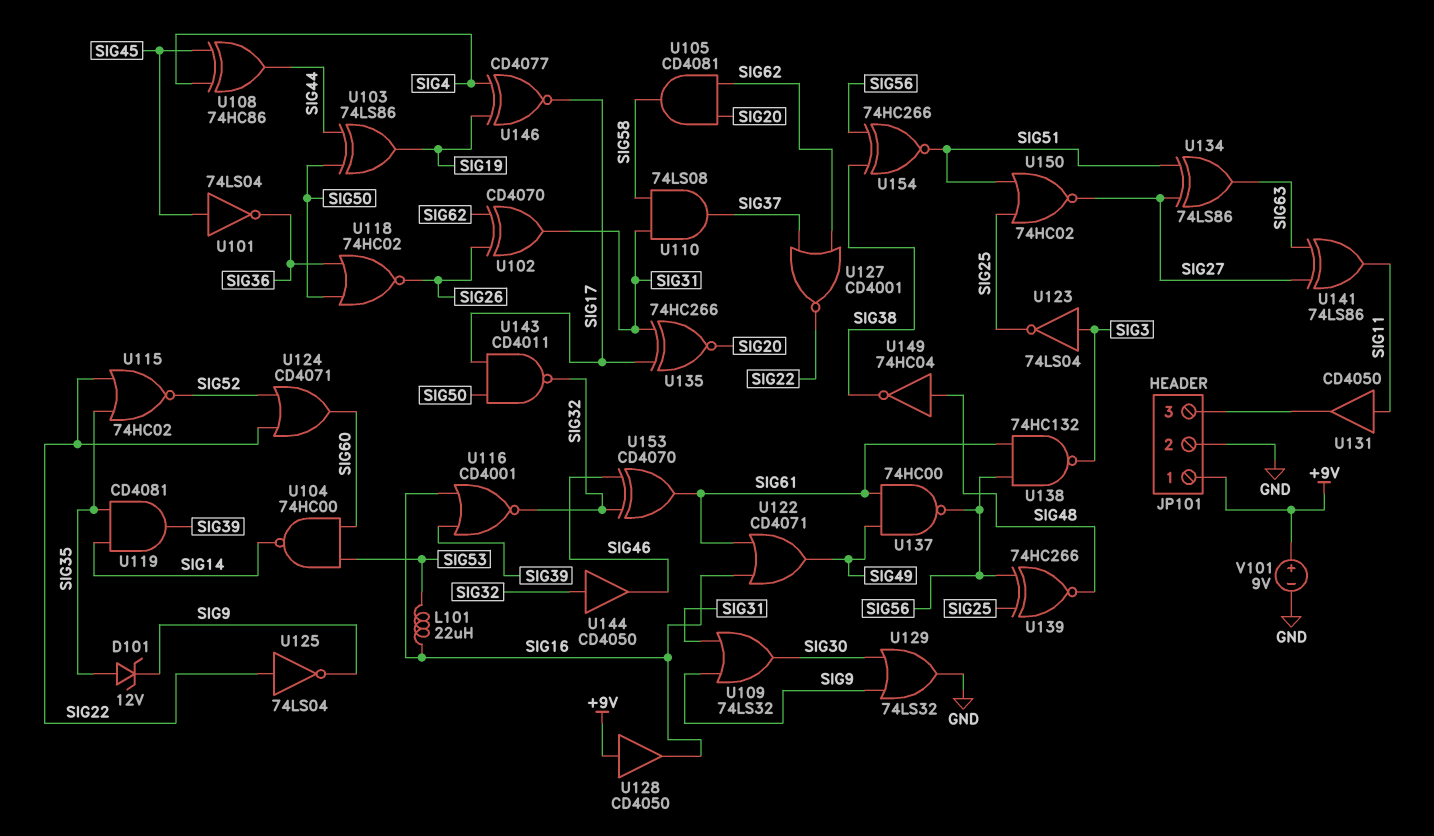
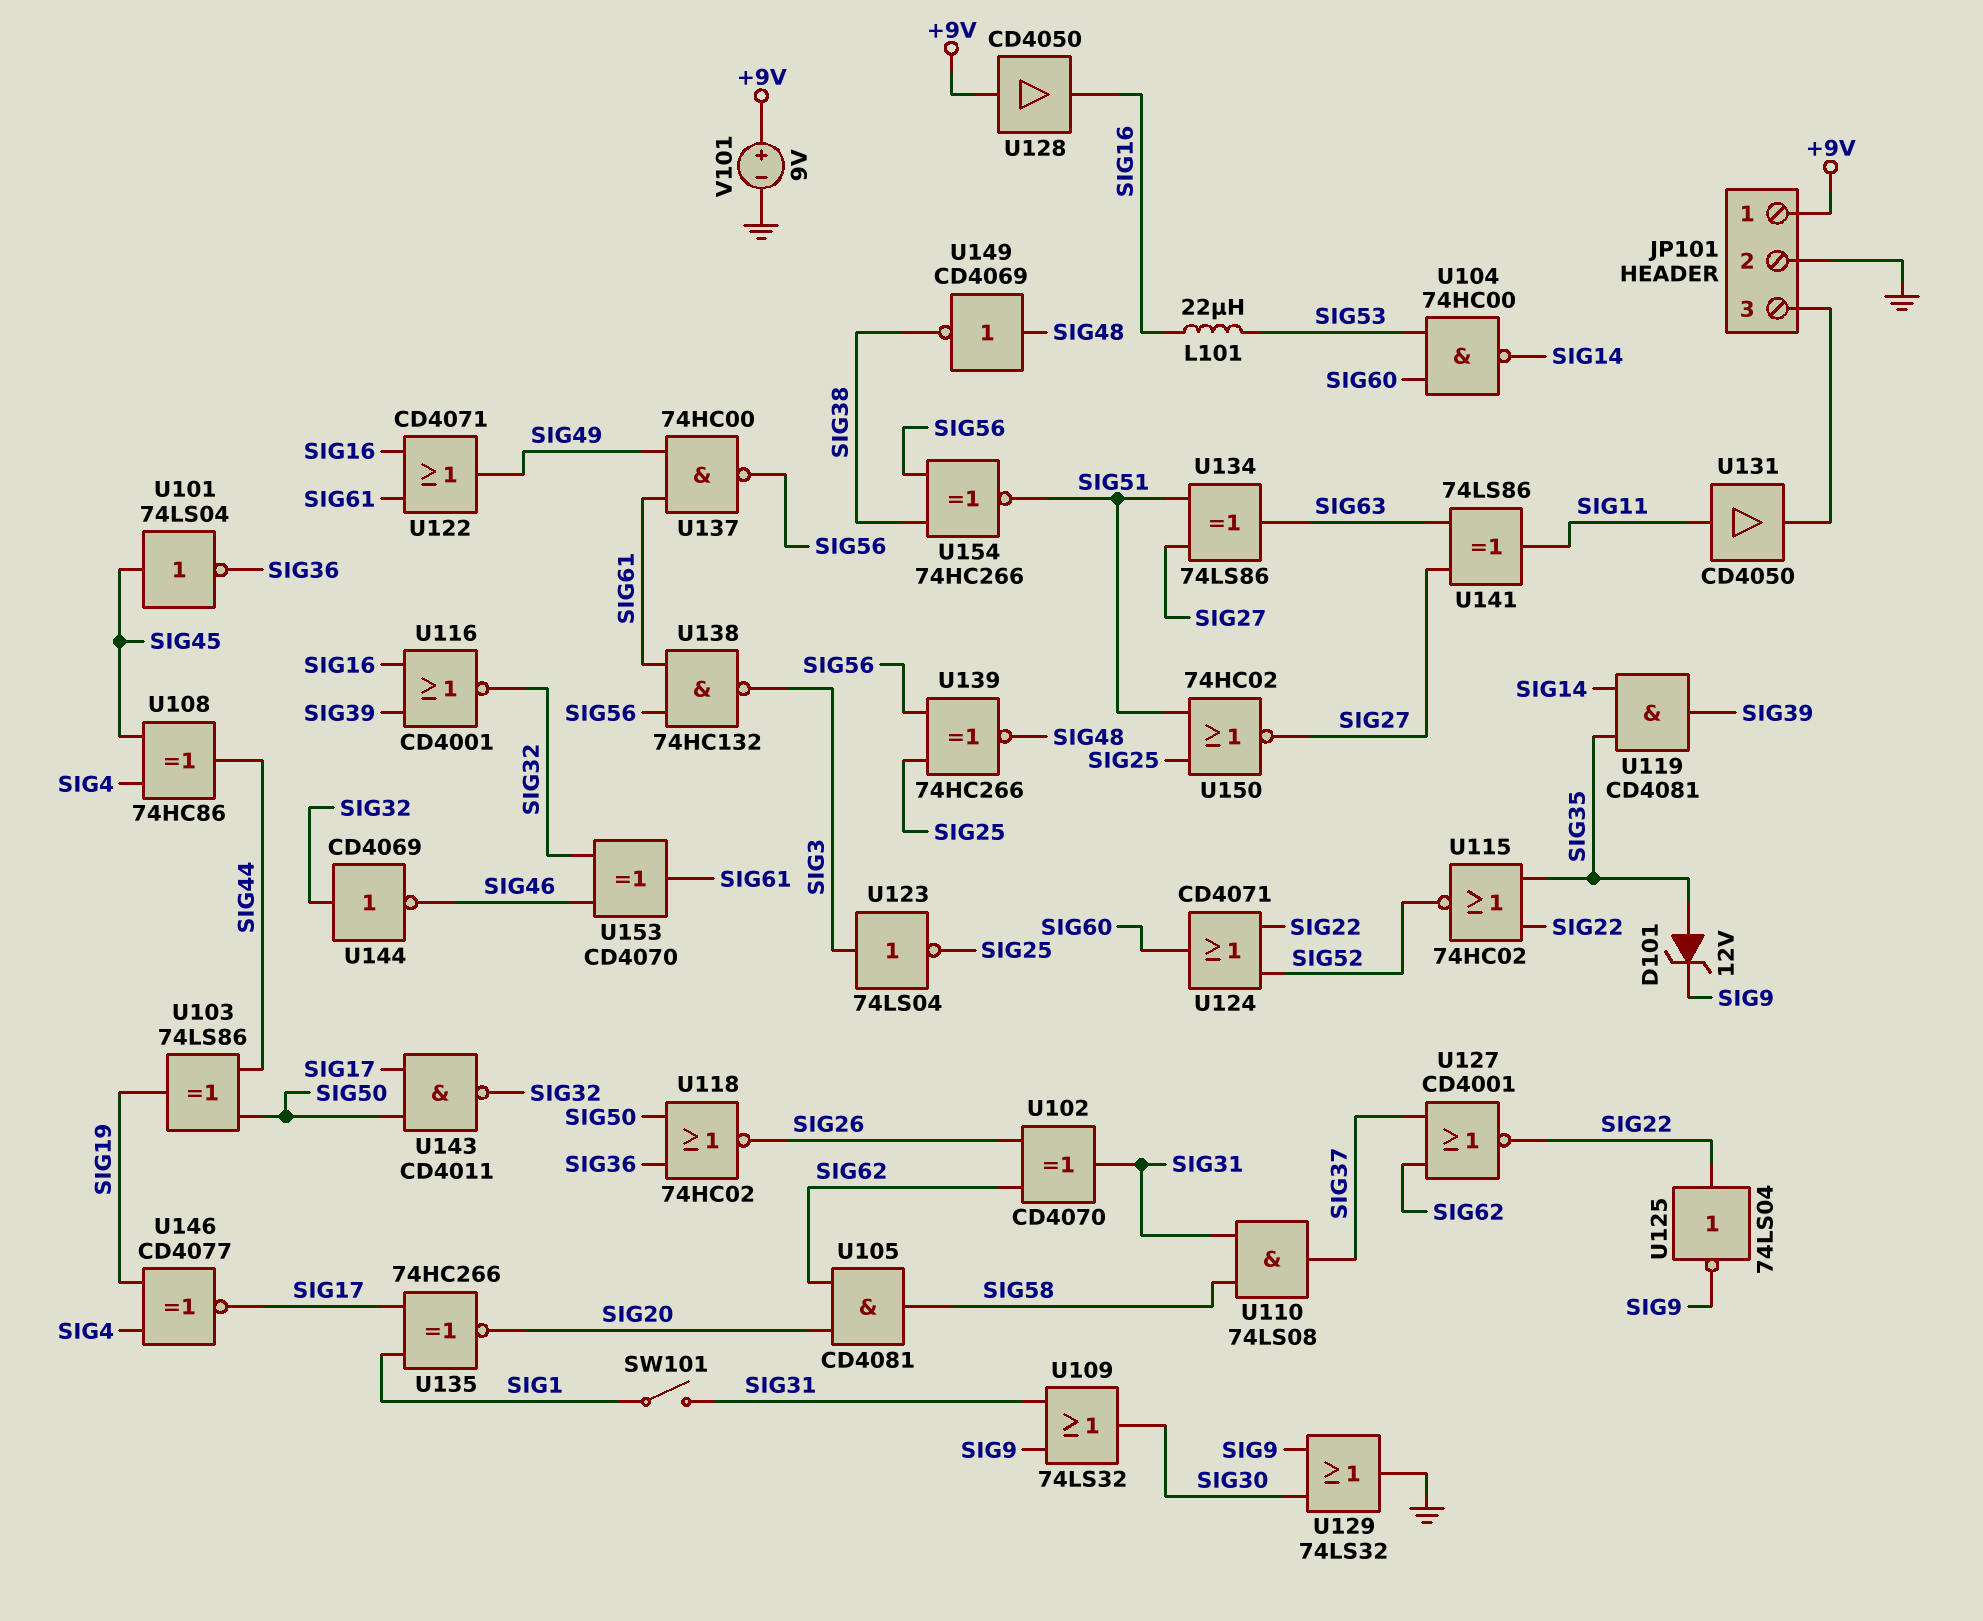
SW101: none -> switch (SIG1, SIG31)
U135: XNOR 74HC266 (in SIG17, in SIG31, out SIG20) -> XNOR 74HC266 (in SIG1, in SIG17, out SIG20)
U144: buffer CD4050 (in SIG32, out SIG46) -> NOT CD4069 (in SIG32, out SIG46)
U149: NOT 74HC04 (in SIG48, out SIG38) -> NOT CD4069 (in SIG48, out SIG38)

